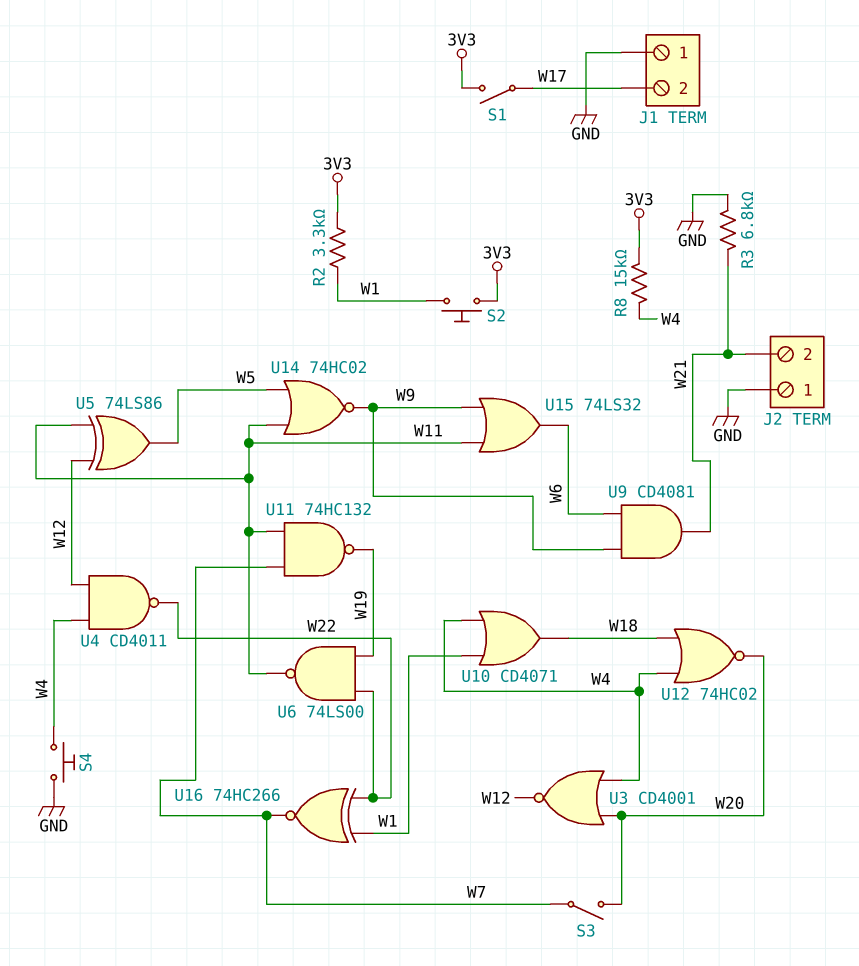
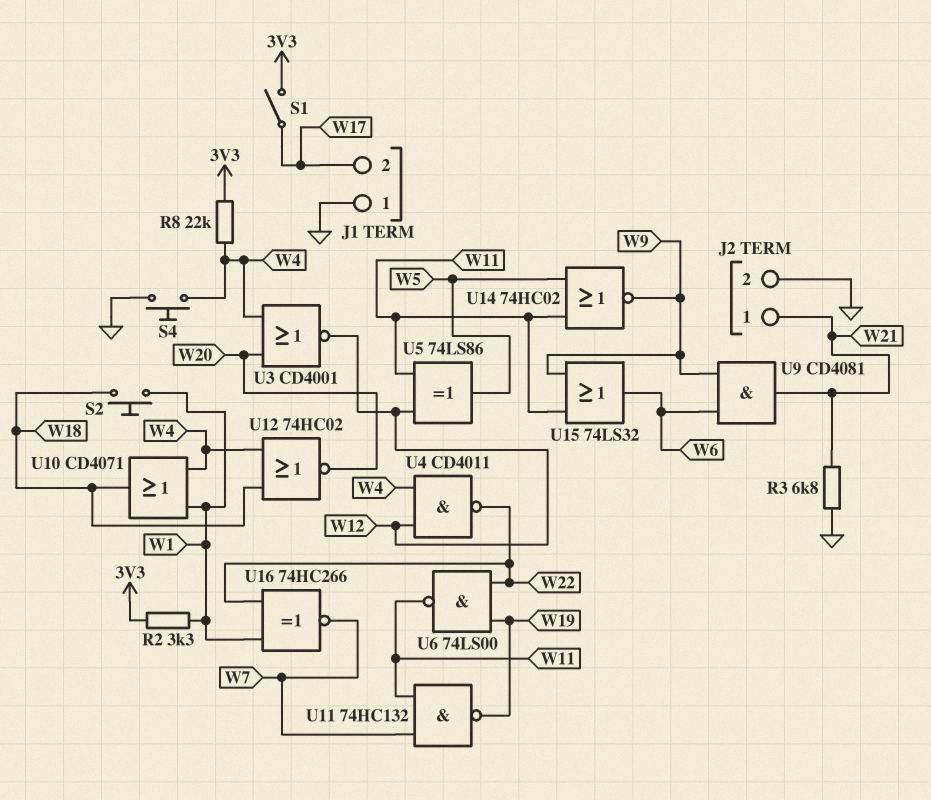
J2 pin 1: GND -> W21
J2 pin 2: W21 -> GND
R8: 15k (3V3, W4) -> 22k (3V3, W4)
S2: button (3V3, W1) -> button (W1, W18)
S3: switch (W7, W20) -> none

